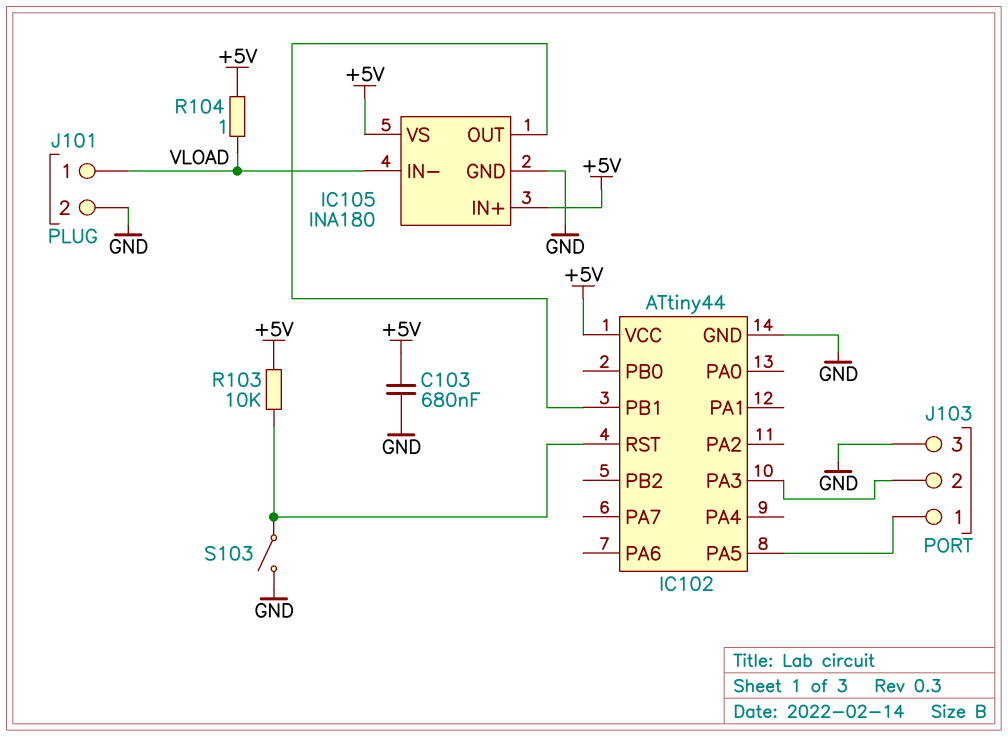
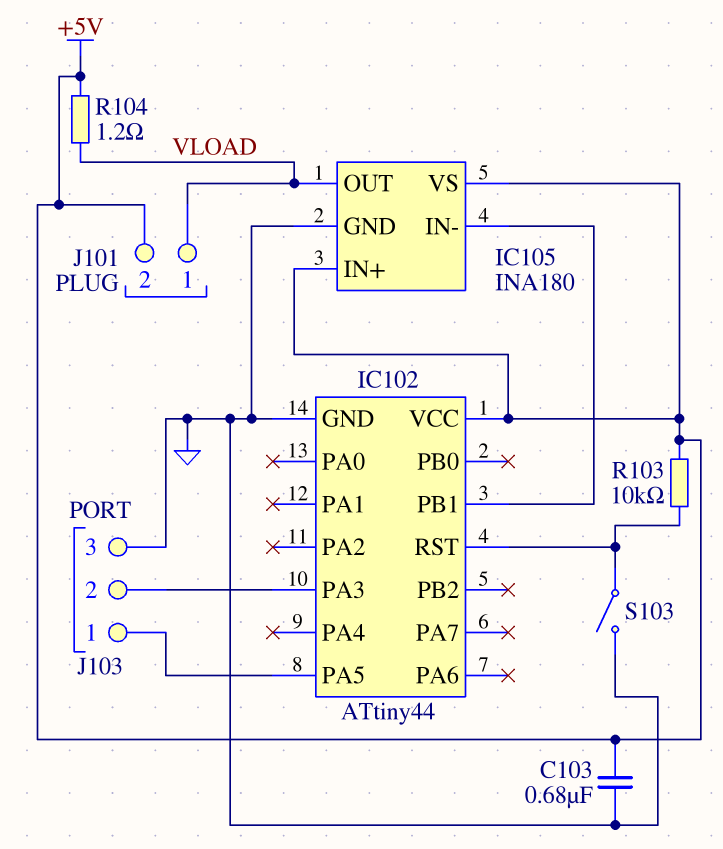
IC105 pin IN-: VLOAD -> IC102/PB1
IC105 pin OUT: IC102/PB1 -> VLOAD
J101 pin 2: GND -> +5V
R104: 1 (+5V, VLOAD) -> 1.2 (+5V, VLOAD)

